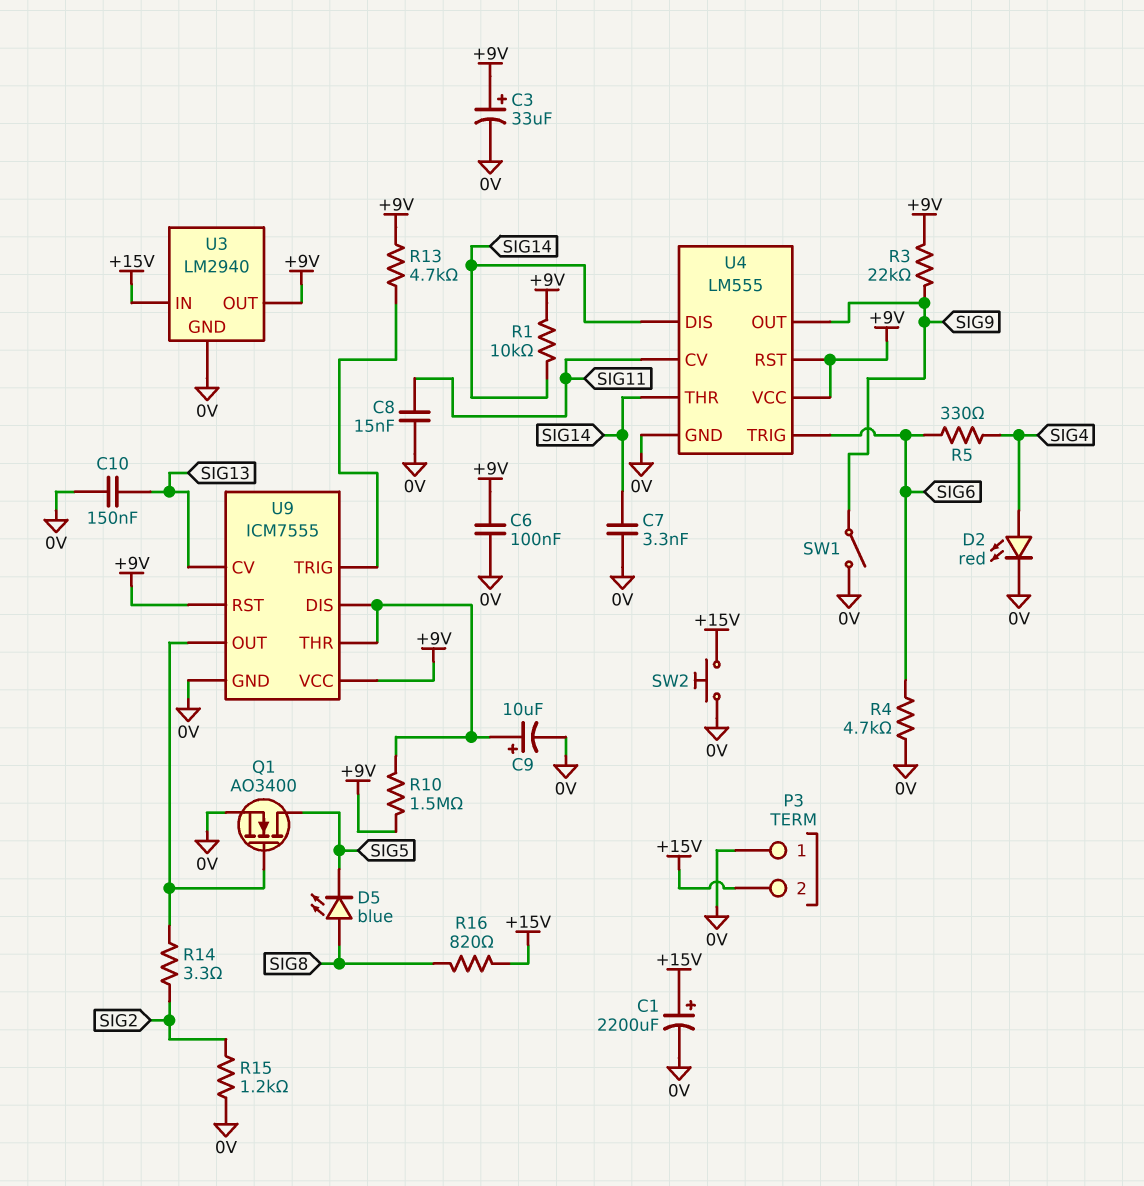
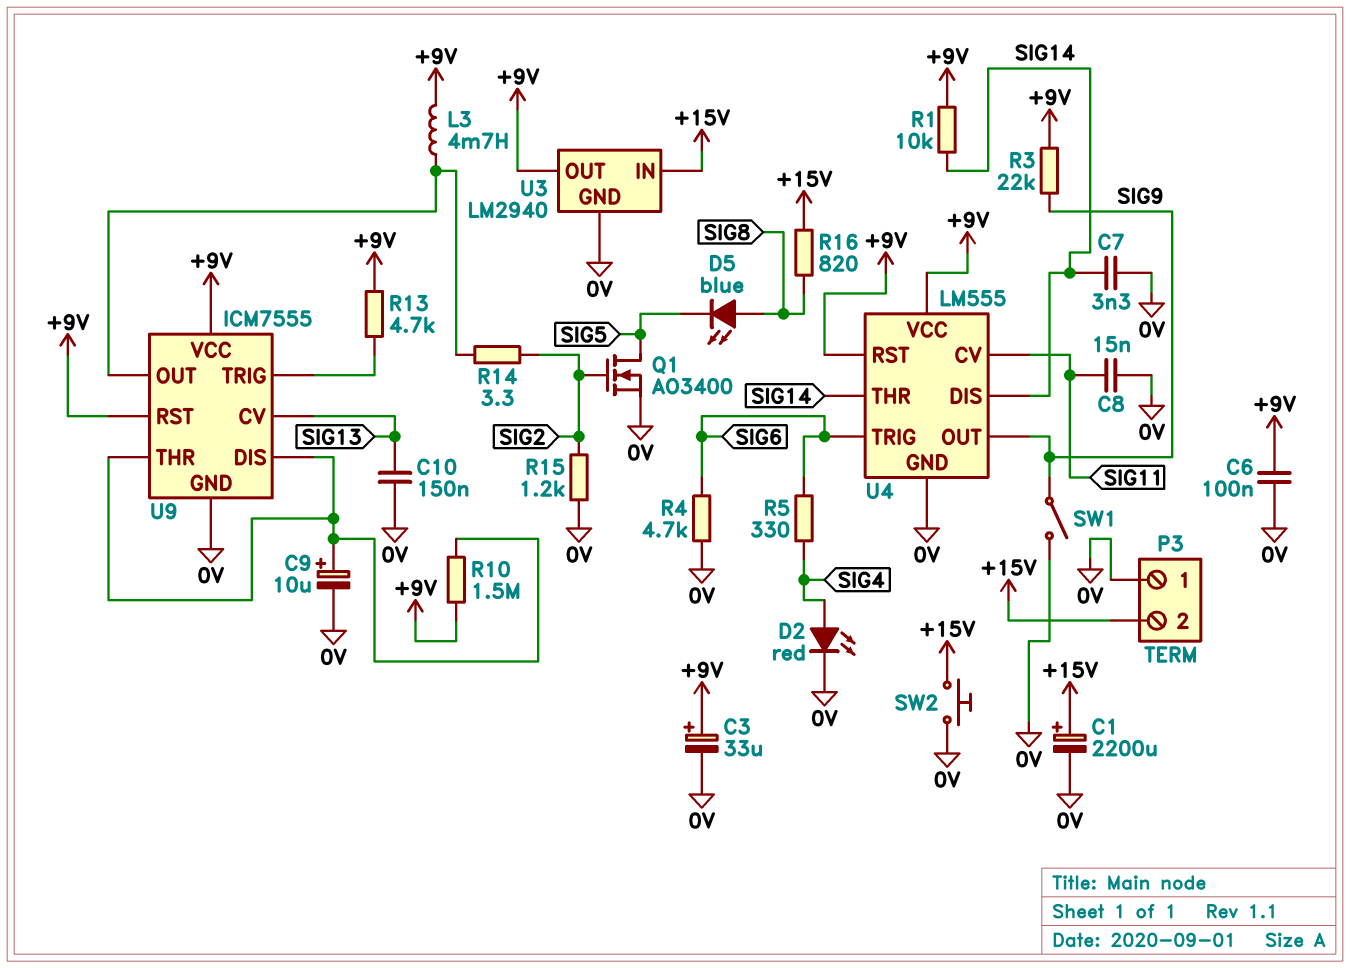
L3: none -> 4.7mH (+9V, U9/OUT)
Q1: NMOS AO3400 (G U9/OUT, D SIG5, S 0V) -> NMOS AO3400 (G SIG2, D SIG5, S 0V)

